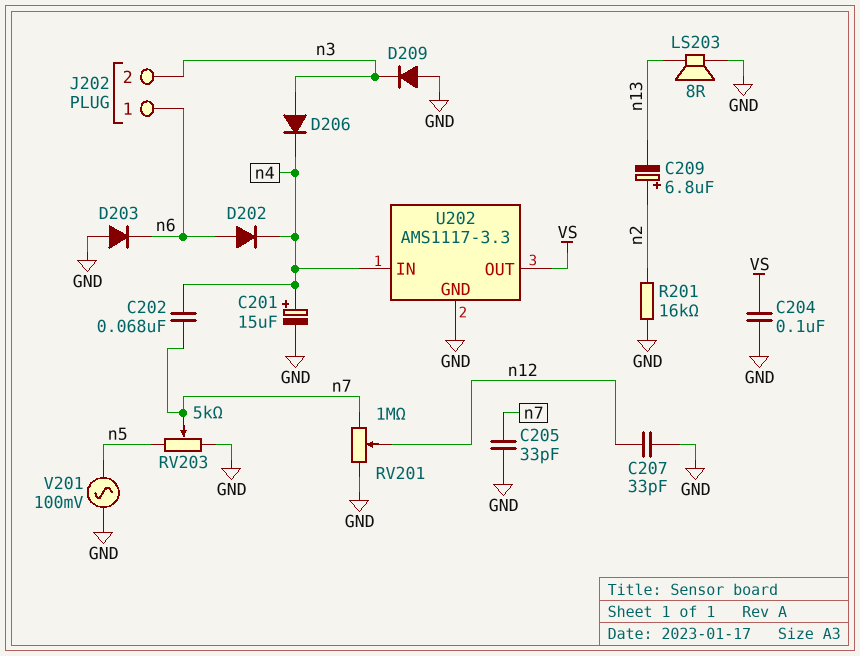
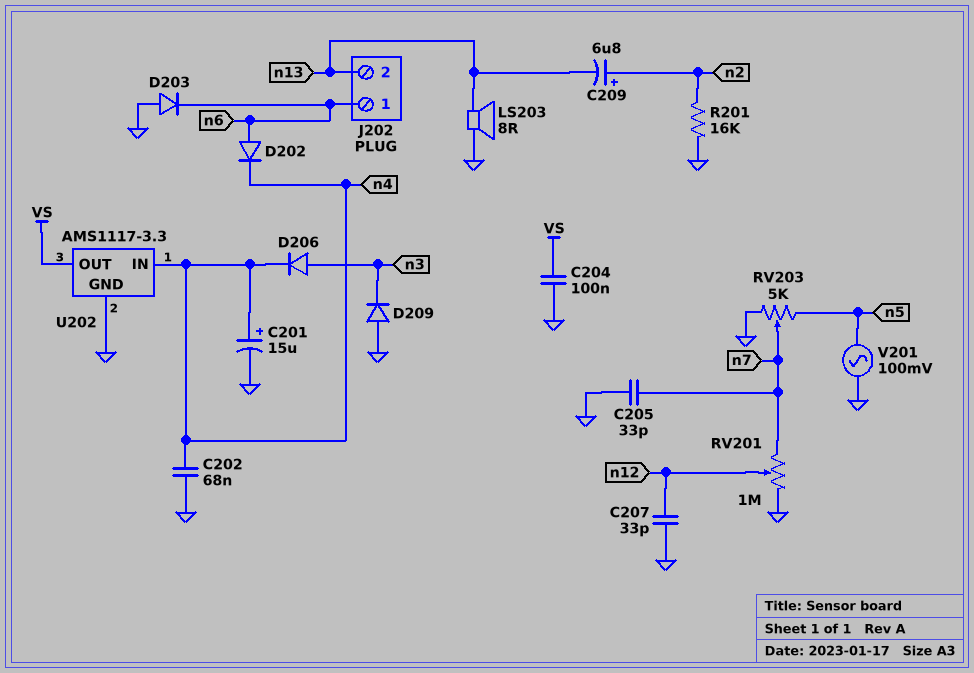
C202: 68nF (n4, n7) -> 68nF (GND, n4)
J202 pin 2: n3 -> n13

